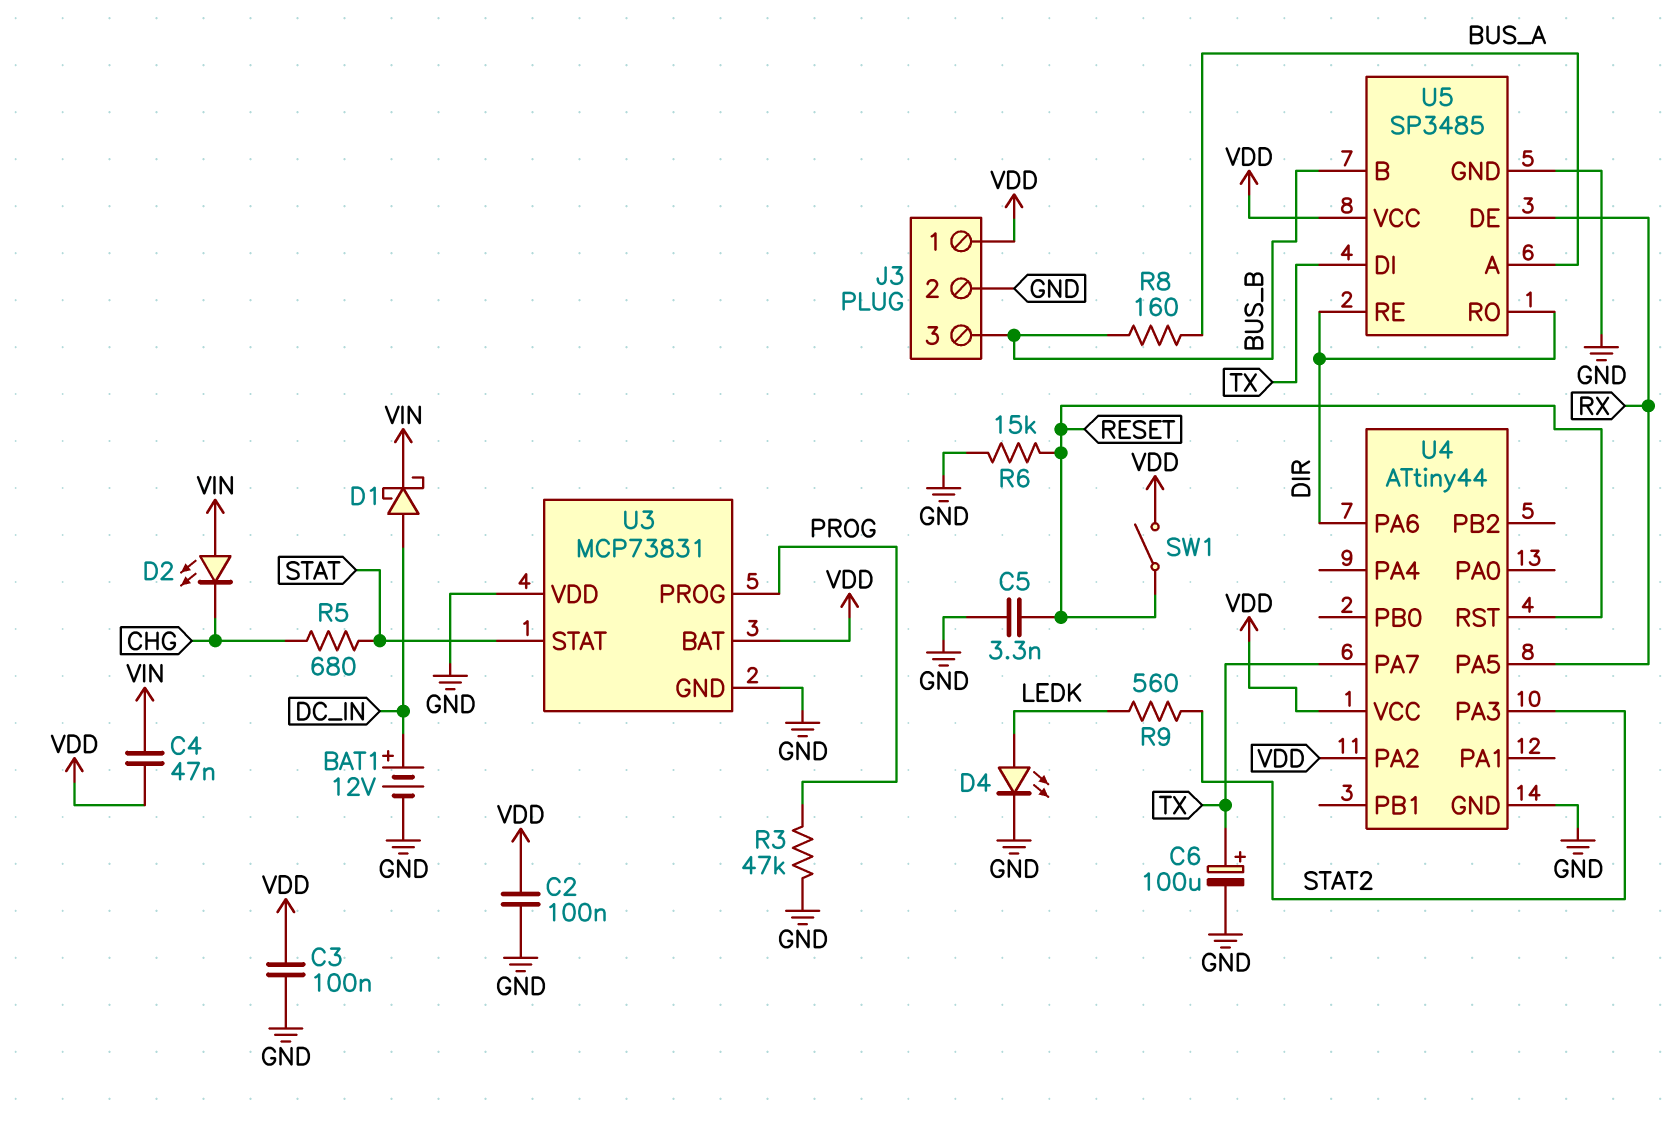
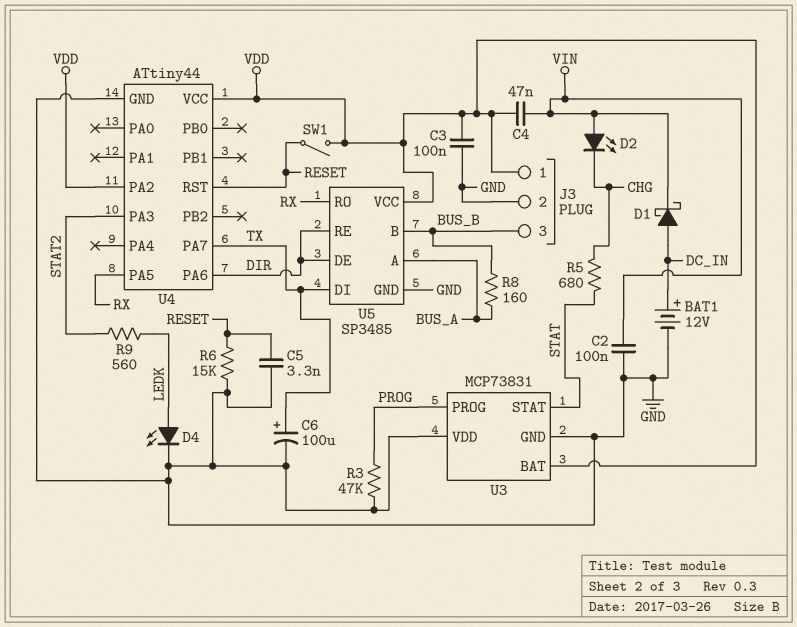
C2: 100nF (GND, VDD) -> 100nF (GND, VIN)
U5 pin DE: RX -> DIR
U5 pin RO: DIR -> RX

